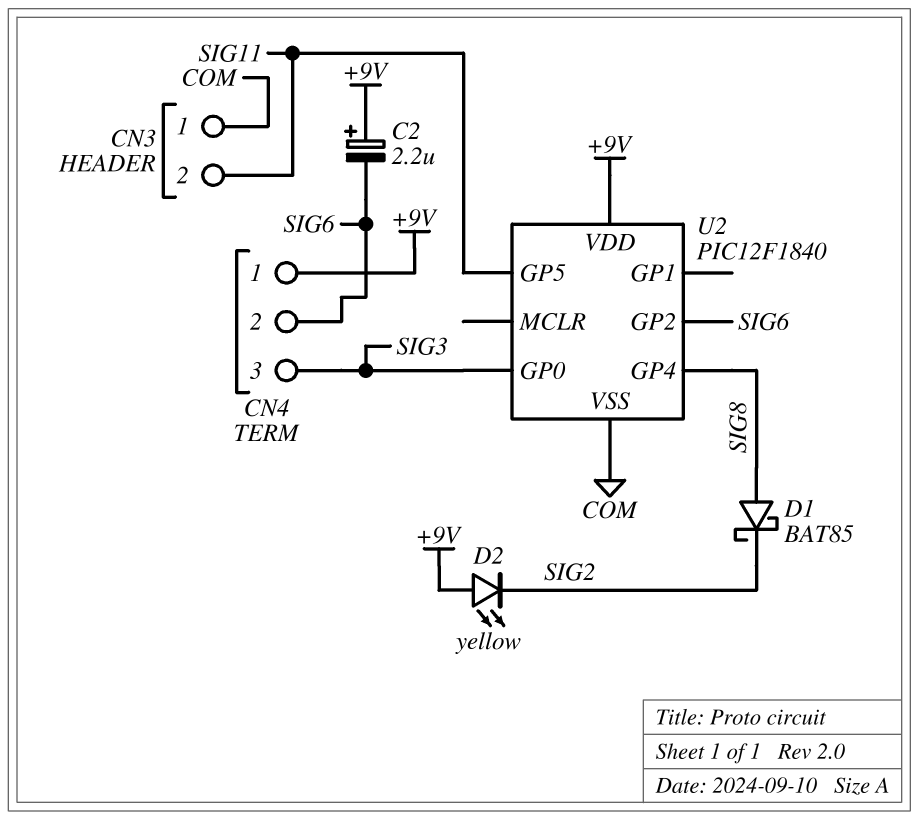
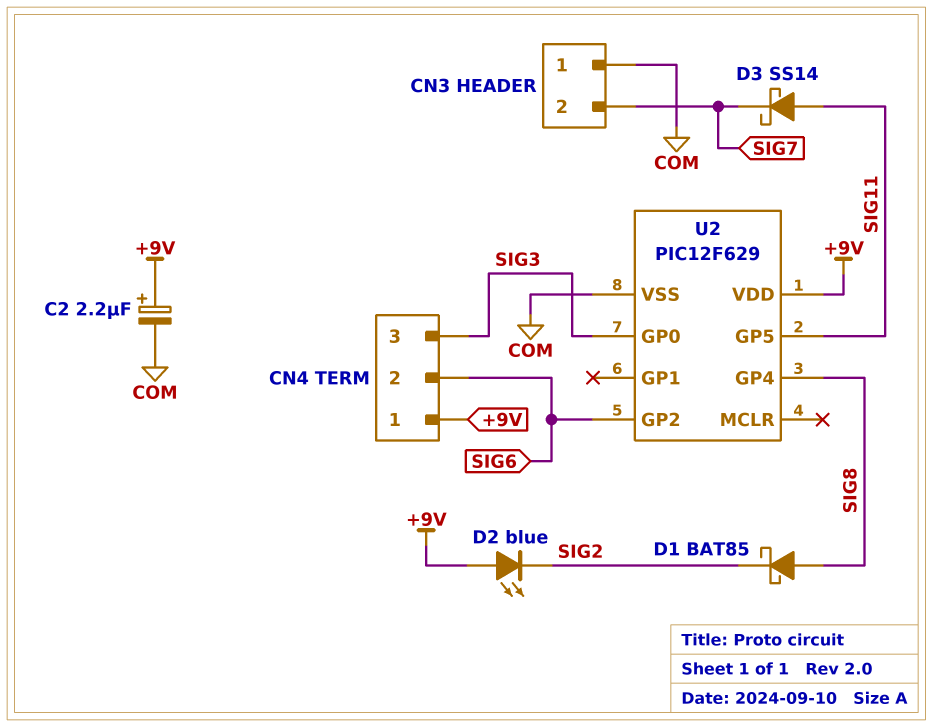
C2: 2.2uF (plus +9V, minus SIG6) -> 2.2uF (plus +9V, minus COM)
CN3 pin 2: SIG11 -> SIG7
D2: LED yellow (A +9V, K SIG2) -> LED blue (A +9V, K SIG2)
D3: none -> schottky SS14 (A SIG11, K SIG7)
U2: PIC12F1840 -> PIC12F629

